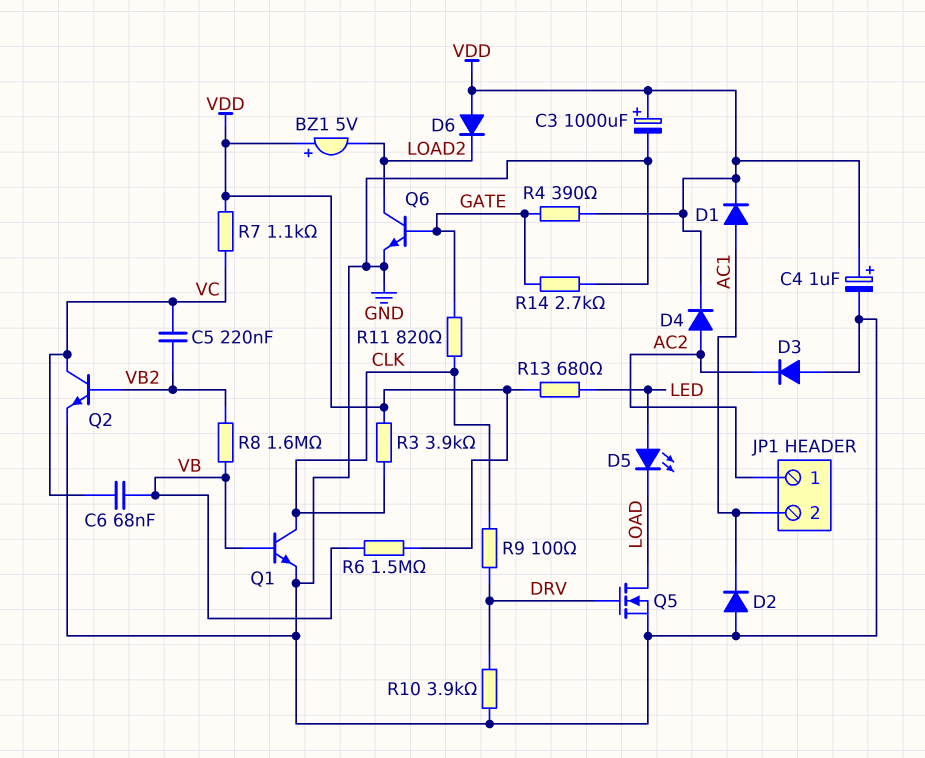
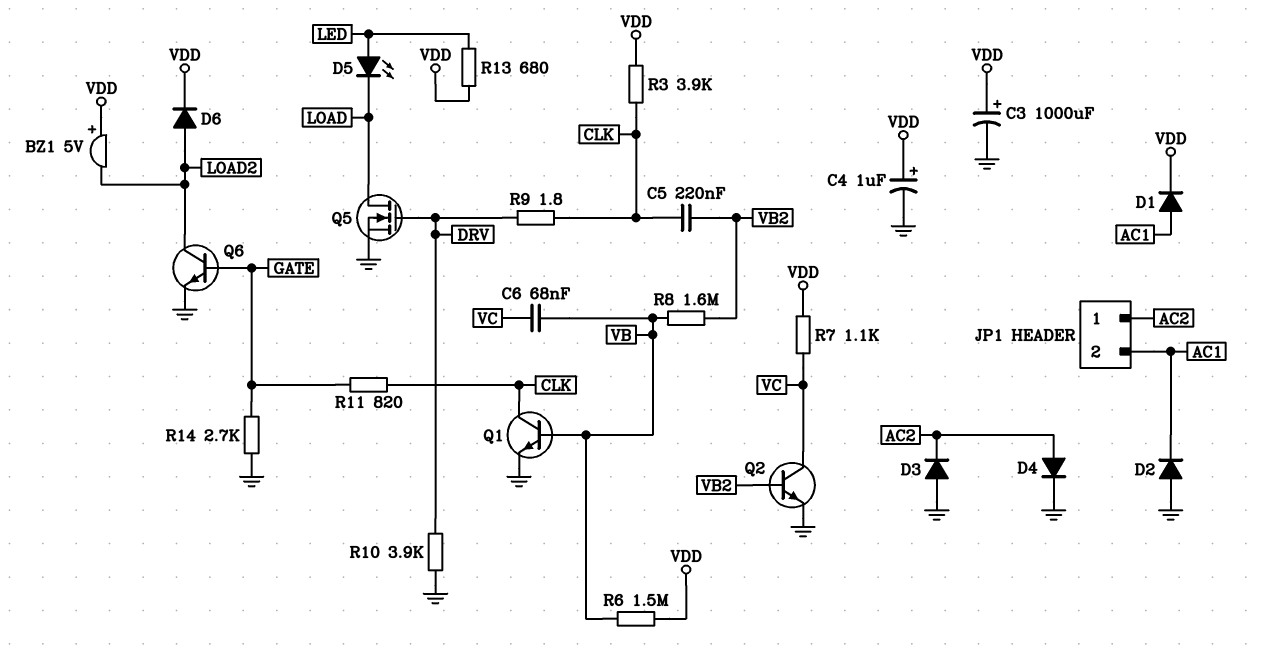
C5: 220nF (VB2, VC) -> 220nF (CLK, VB2)
D4: diode (A AC2, K VDD) -> diode (A AC2, K GND)
D6: diode (A VDD, K LOAD2) -> diode (A LOAD2, K VDD)
R4: 390 (GATE, VDD) -> none
R9: 100 (CLK, DRV) -> 1.8 (CLK, DRV)

